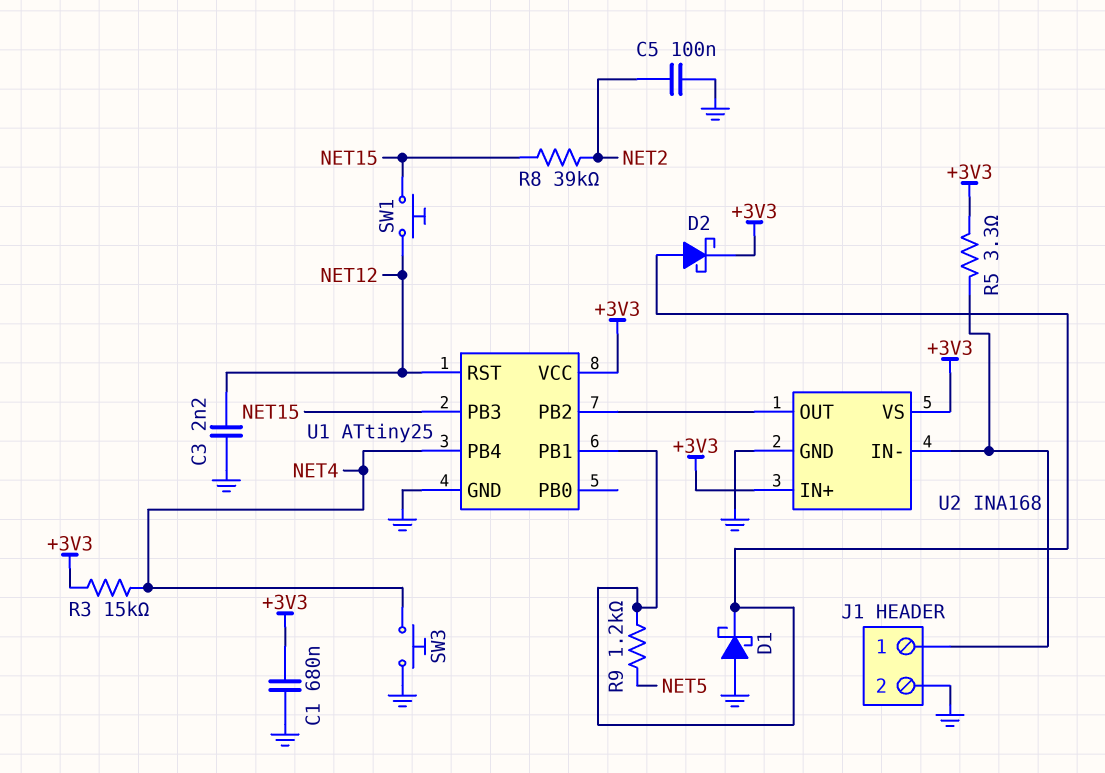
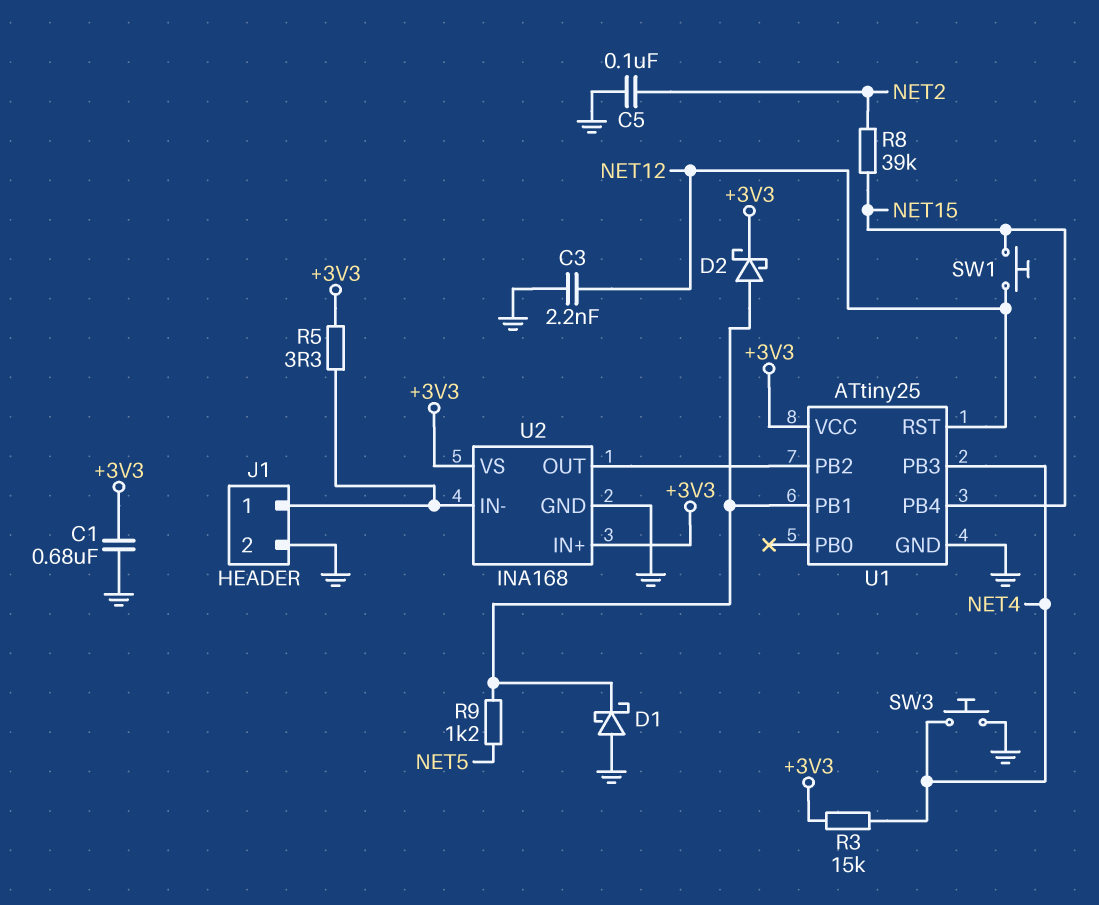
U1 pin PB3: NET15 -> NET4
U1 pin PB4: NET4 -> NET15

